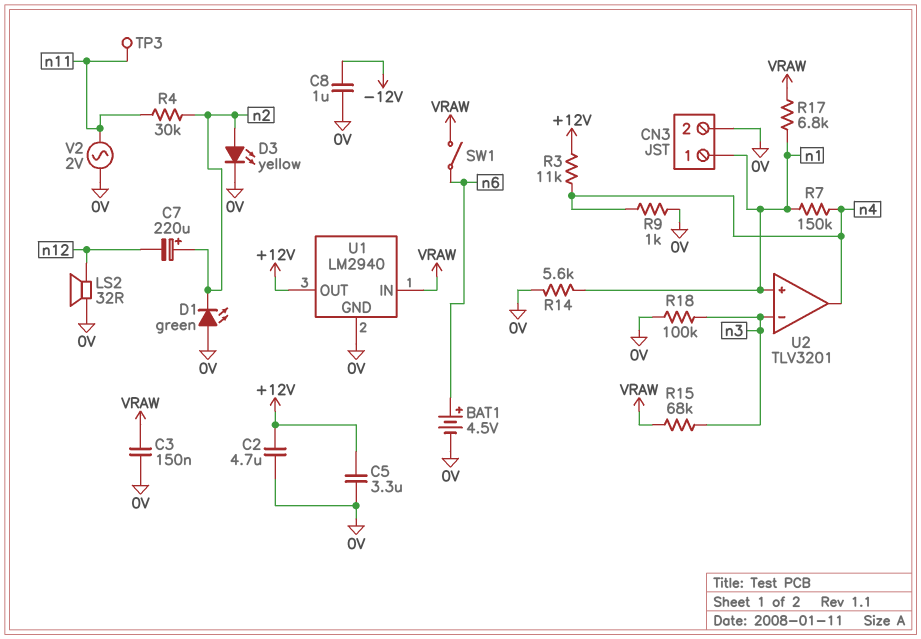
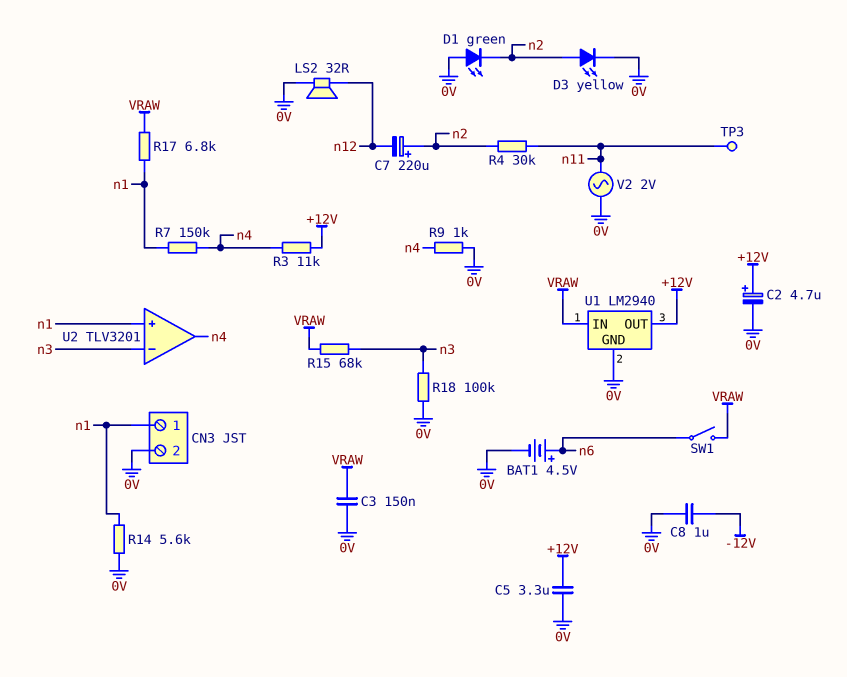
C2: 4.7uF (+12V, 0V) -> 4.7uF (plus +12V, minus 0V)

